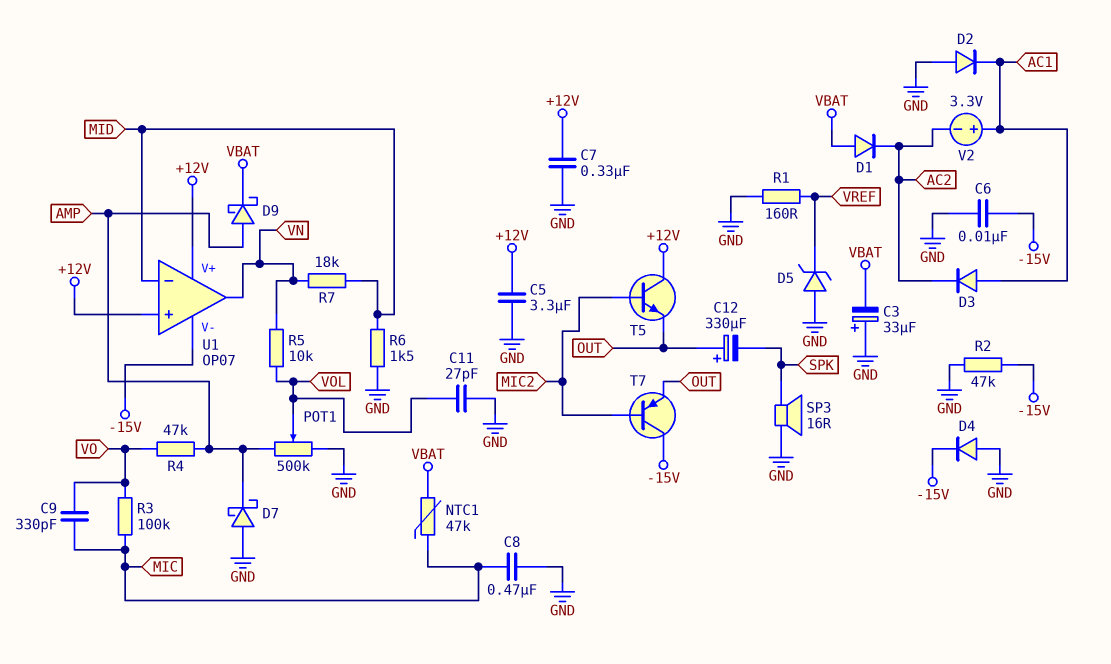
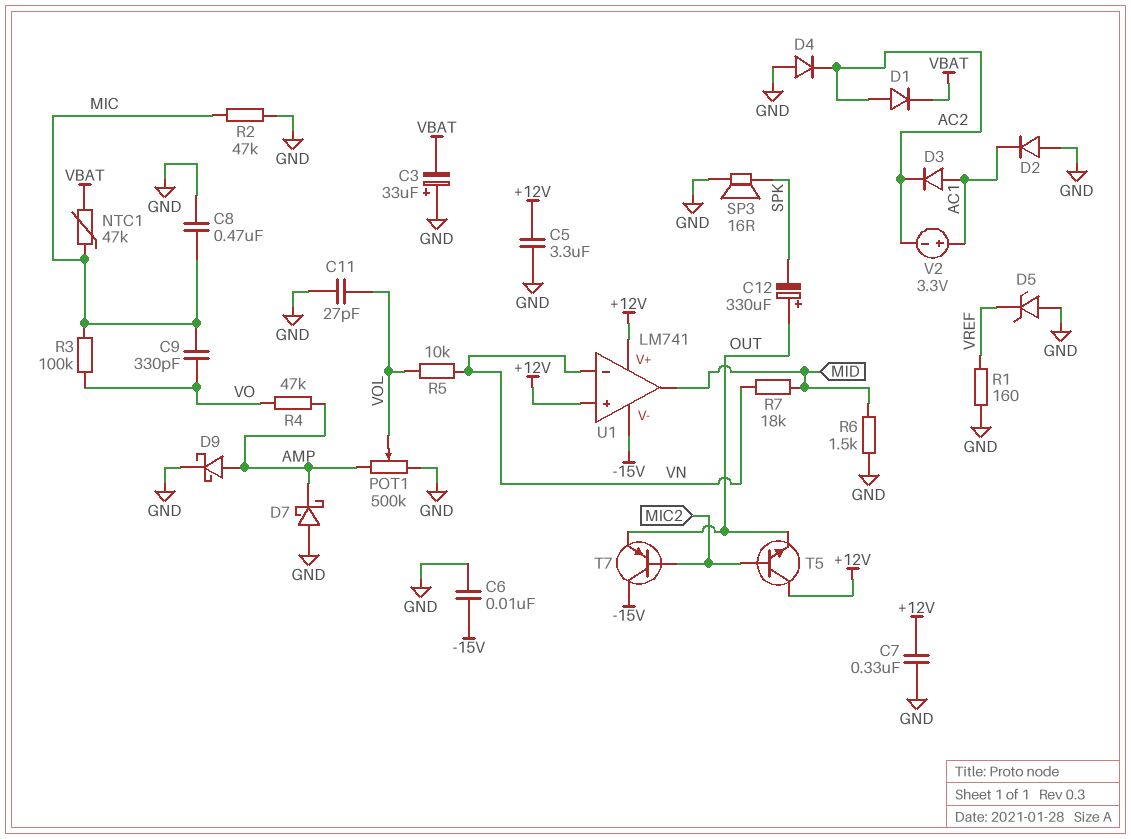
D1: diode (A VBAT, K AC2) -> diode (A AC2, K VBAT)
D4: diode (A GND, K -15V) -> diode (A GND, K AC2)
D9: schottky (A AMP, K VBAT) -> schottky (A AMP, K GND)
R2: 47k (-15V, GND) -> 47k (GND, MIC)
U1: OP07 -> LM741
U1 pin in-: MID -> VN
U1 pin out: VN -> MID

